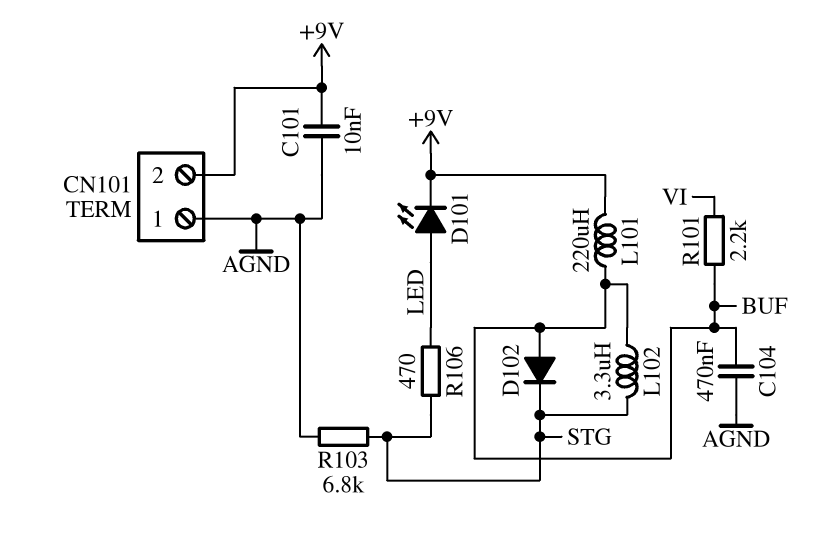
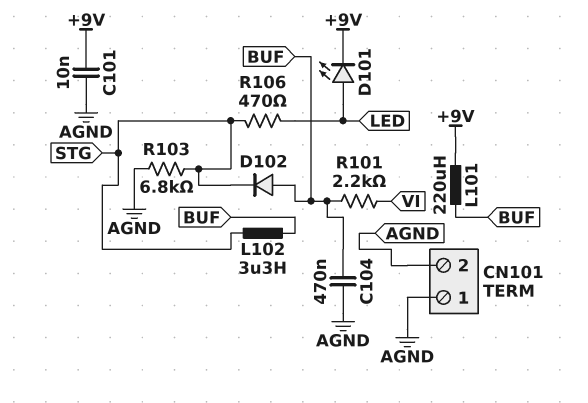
CN101 pin 2: +9V -> AGND

